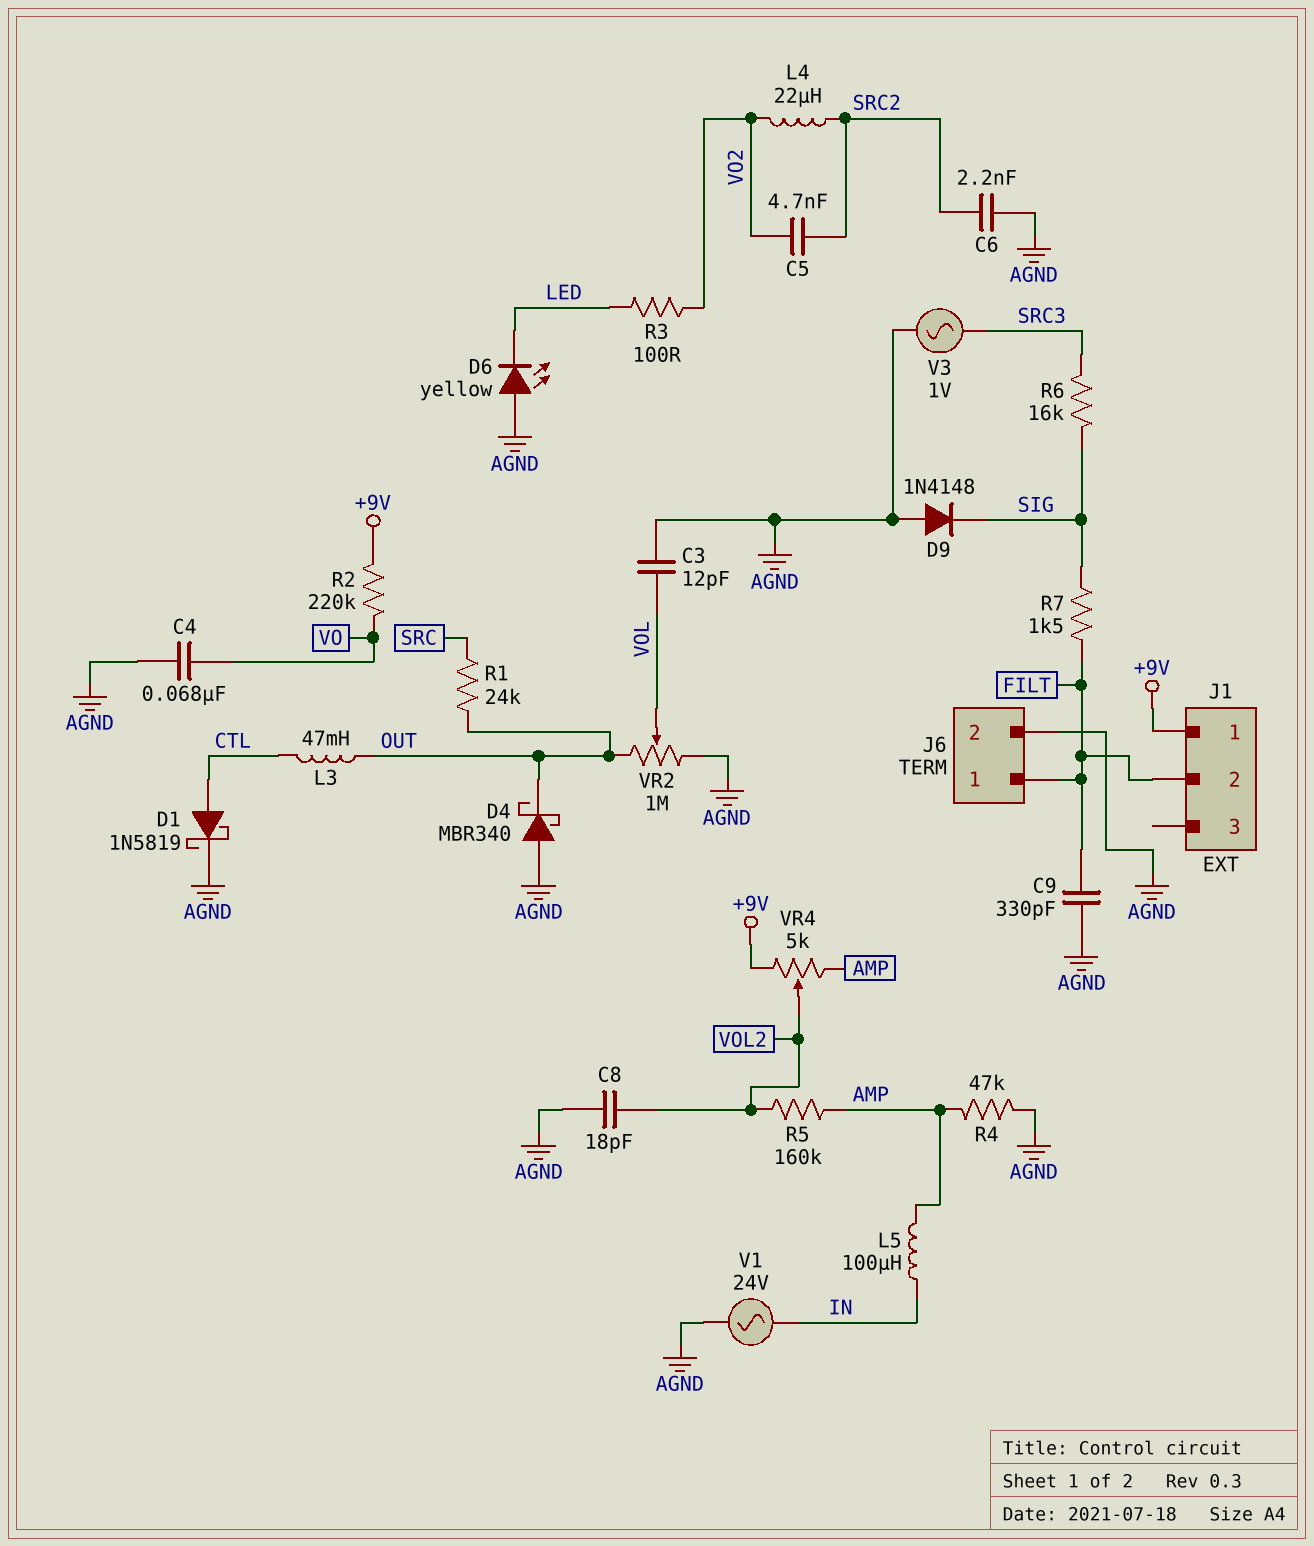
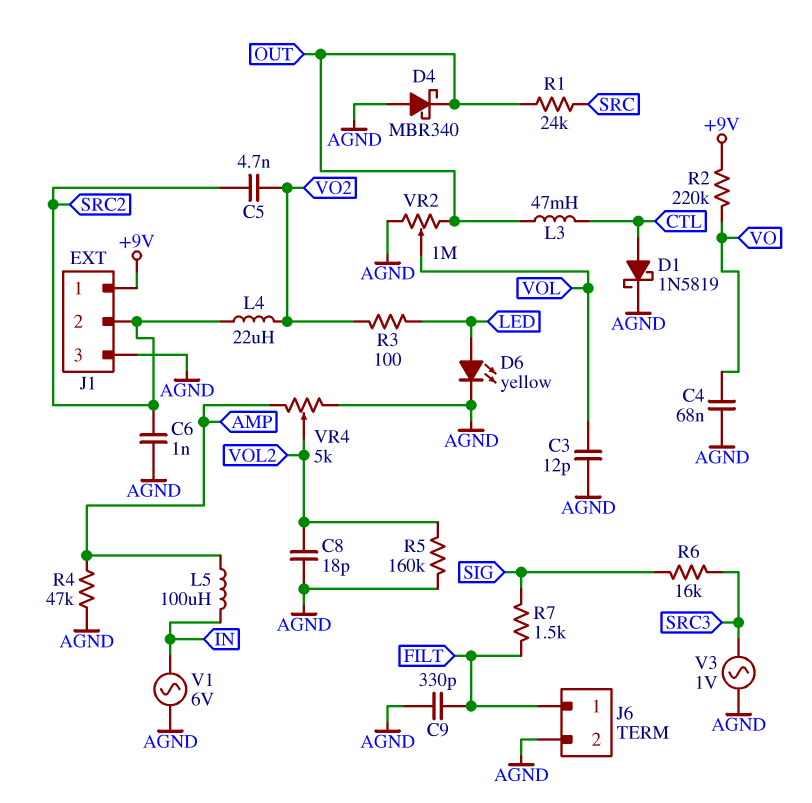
C6: 2.2nF (AGND, SRC2) -> 1nF (AGND, SRC2)
D6: LED yellow (A AGND, K LED) -> LED yellow (A LED, K AGND)
D9: diode 1N4148 (A AGND, K SIG) -> none
J1 pin 2: FILT -> SRC2
J1 pin 3: none -> AGND
R5: 160k (AMP, VOL2) -> 160k (AGND, VOL2)
V1: AC 24V (AGND, IN) -> AC 6V (AGND, IN)
VR4: 5k (+9V, AMP, wiper VOL2) -> 5k (AGND, AMP, wiper VOL2)

